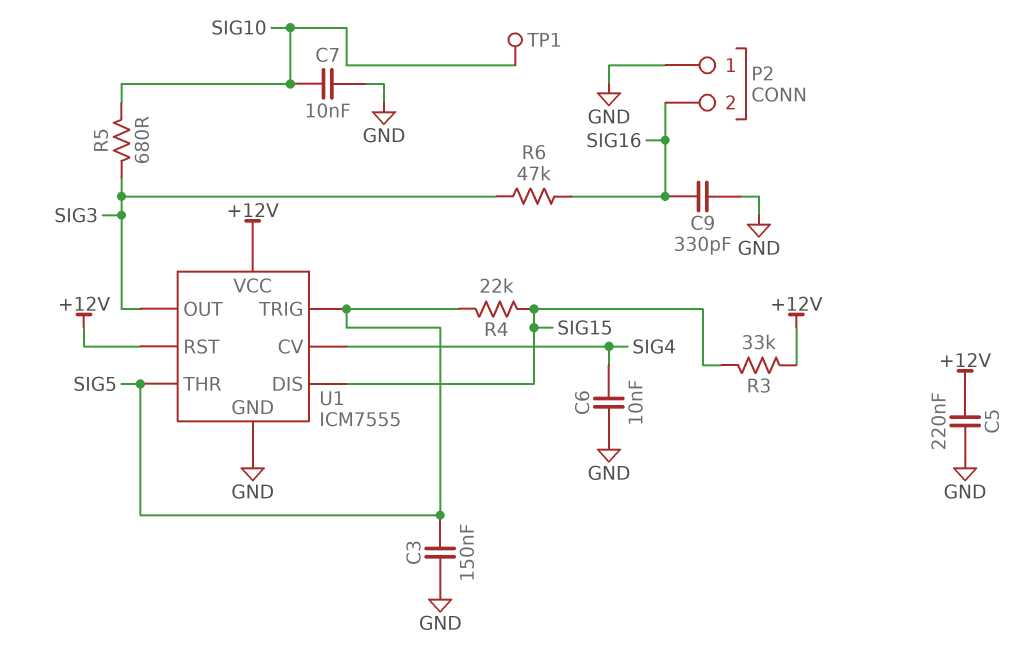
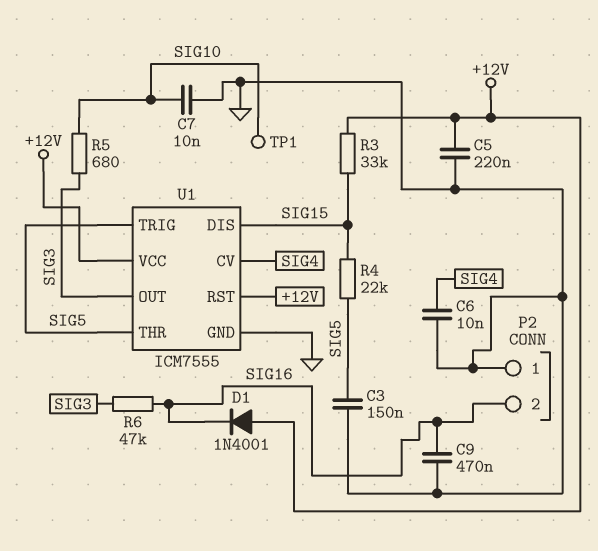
C9: 330pF (GND, SIG16) -> 470nF (GND, SIG16)
D1: none -> diode 1N4001 (A +12V, K SIG16)

